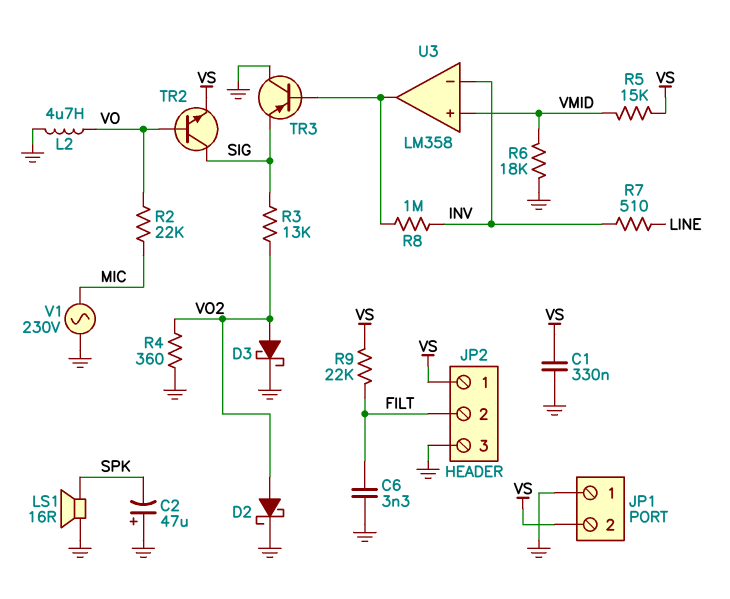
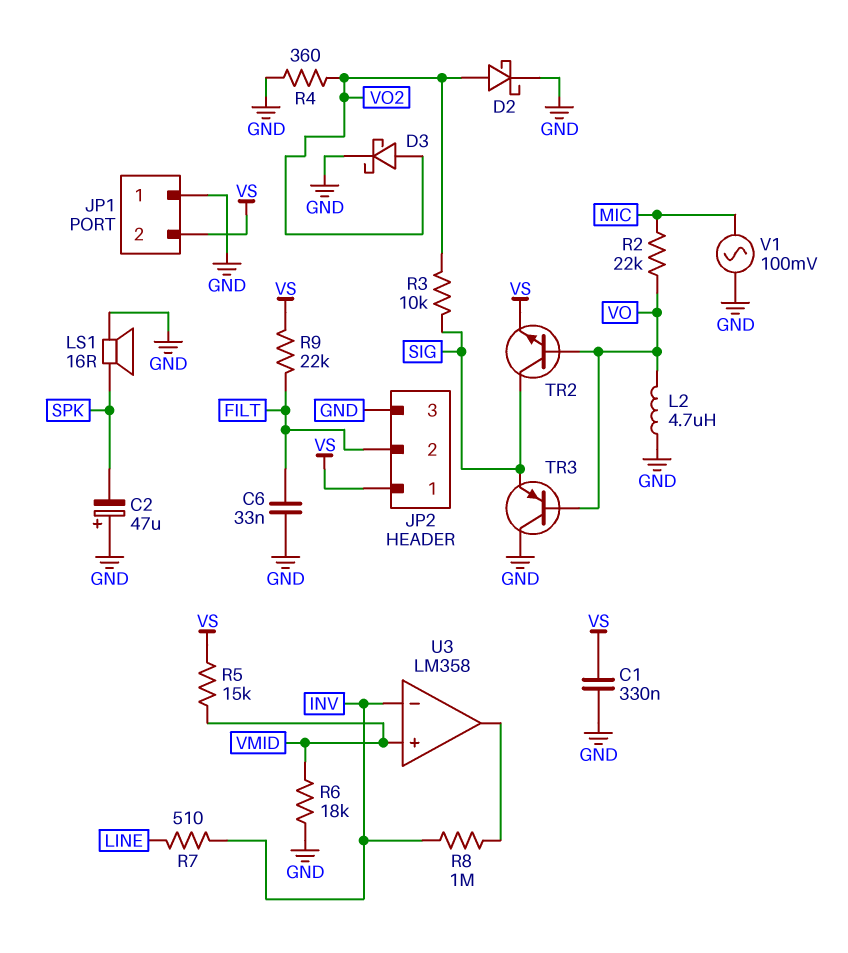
C6: 3.3nF (FILT, GND) -> 33nF (FILT, GND)
R3: 13k (SIG, VO2) -> 10k (SIG, VO2)
TR3: PNP (B U3/out, C GND, E SIG) -> PNP (B VO, C GND, E SIG)
V1: AC 230V (GND, MIC) -> AC 100mV (GND, MIC)

